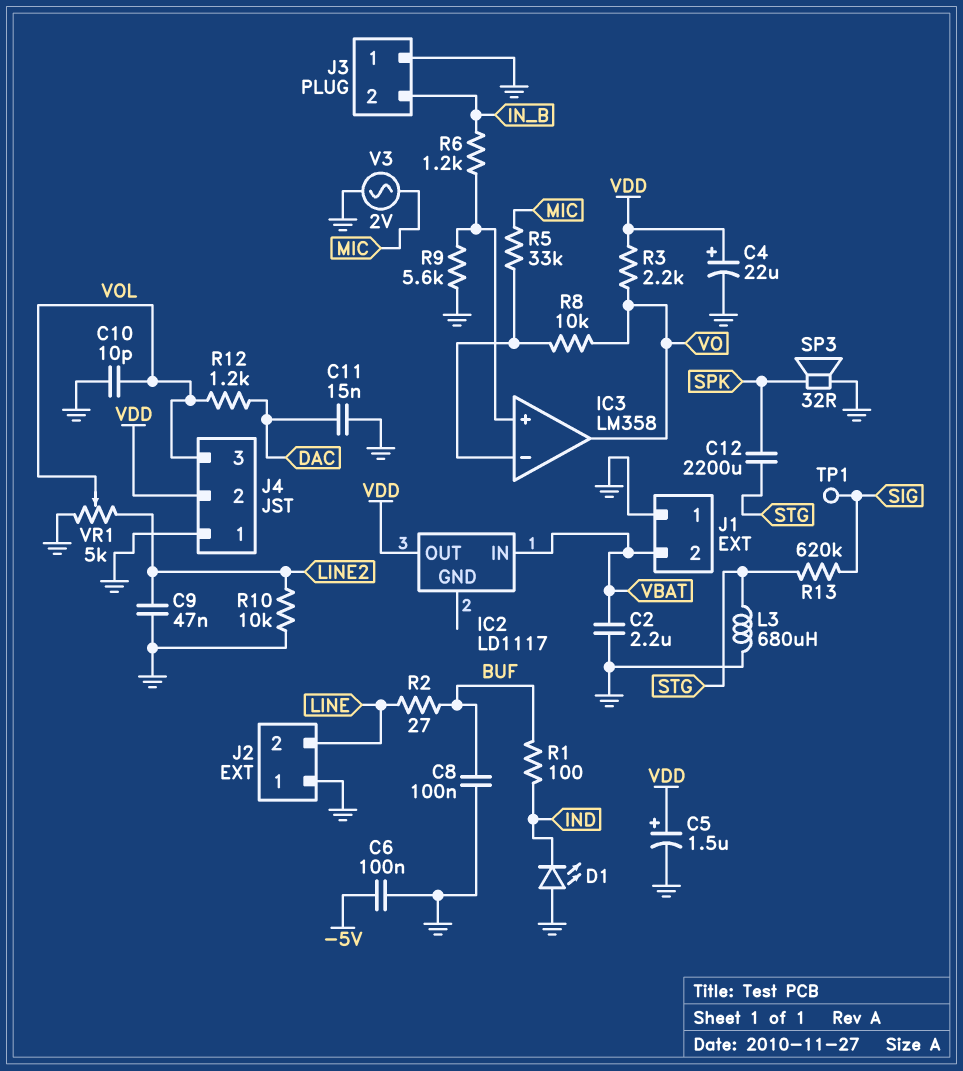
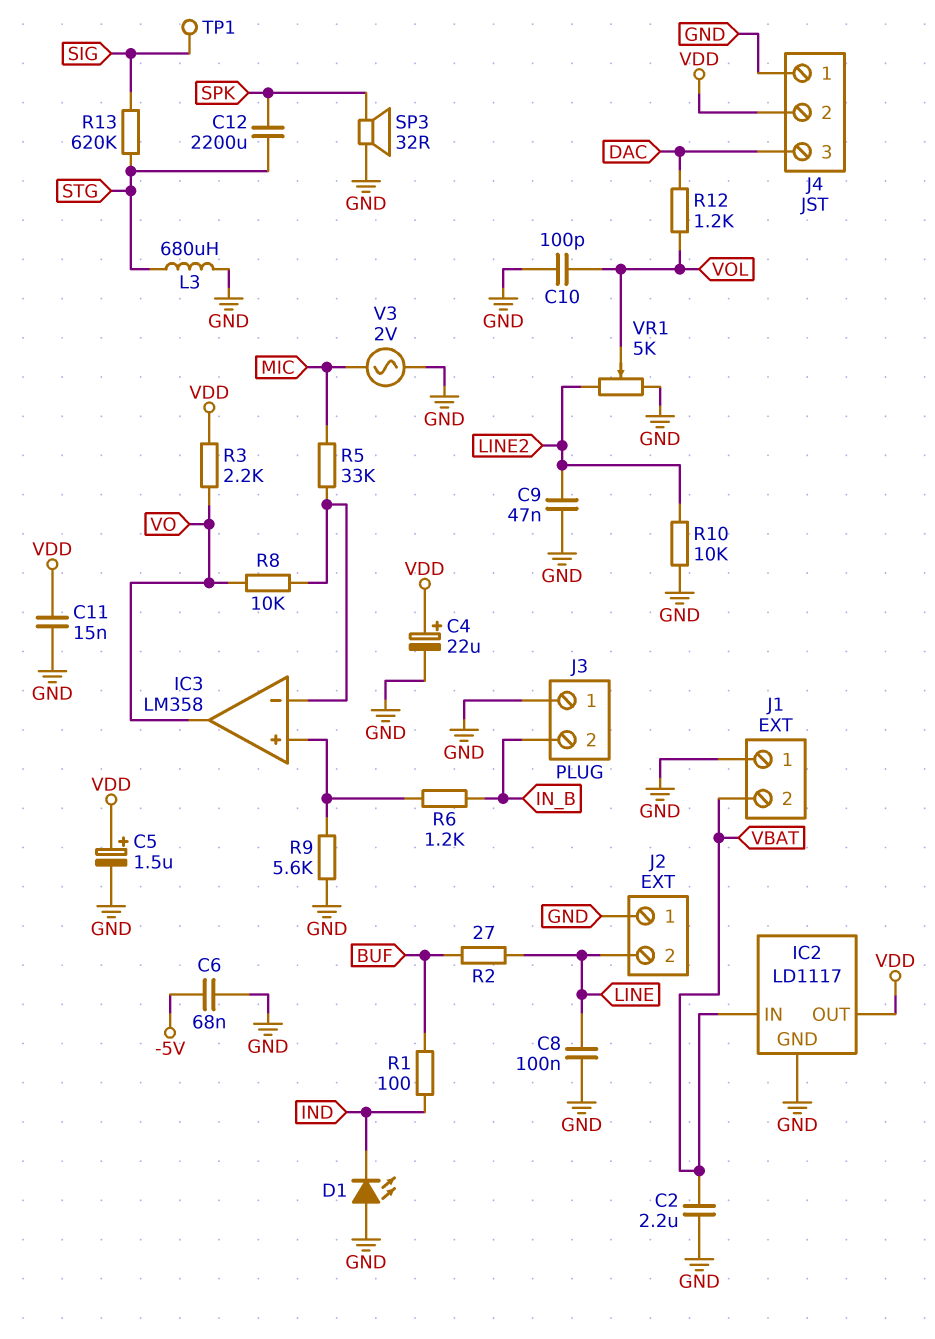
C6: 100nF (-5V, GND) -> 68nF (-5V, GND)
C8: 100nF (BUF, GND) -> 100nF (GND, LINE)
C10: 10pF (GND, VOL) -> 100pF (GND, VOL)
C11: 15nF (DAC, GND) -> 15nF (GND, VDD)
IC2 pin GND: none -> GND
J4 pin 3: VOL -> DAC

